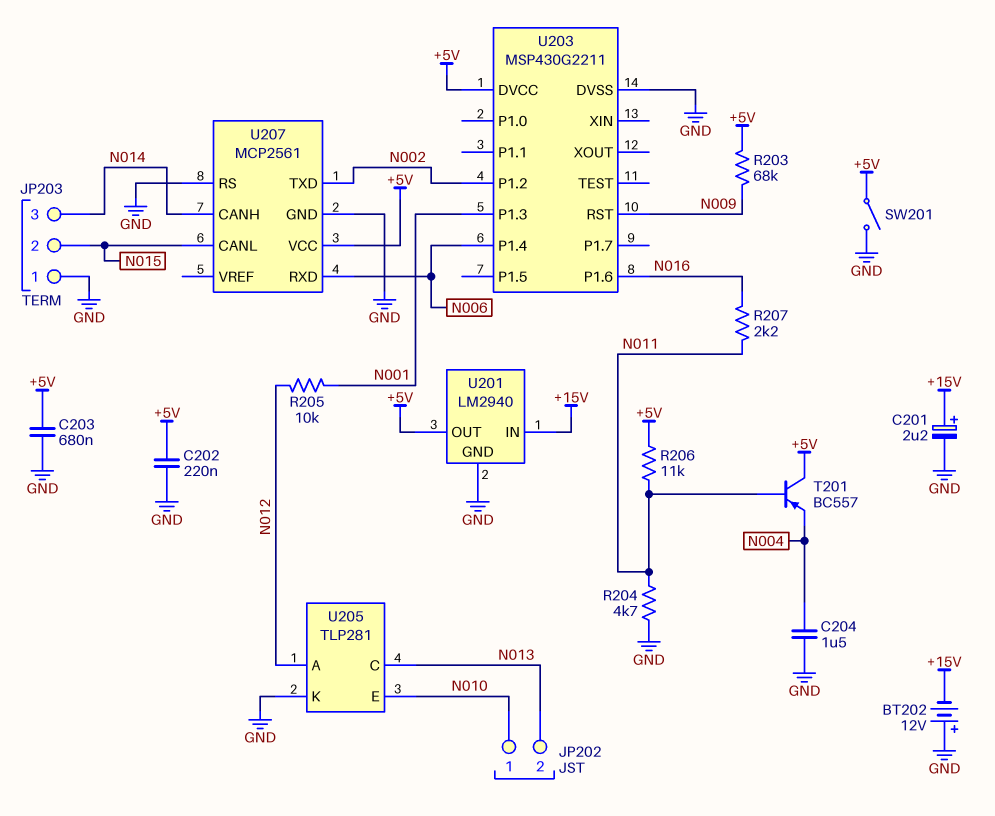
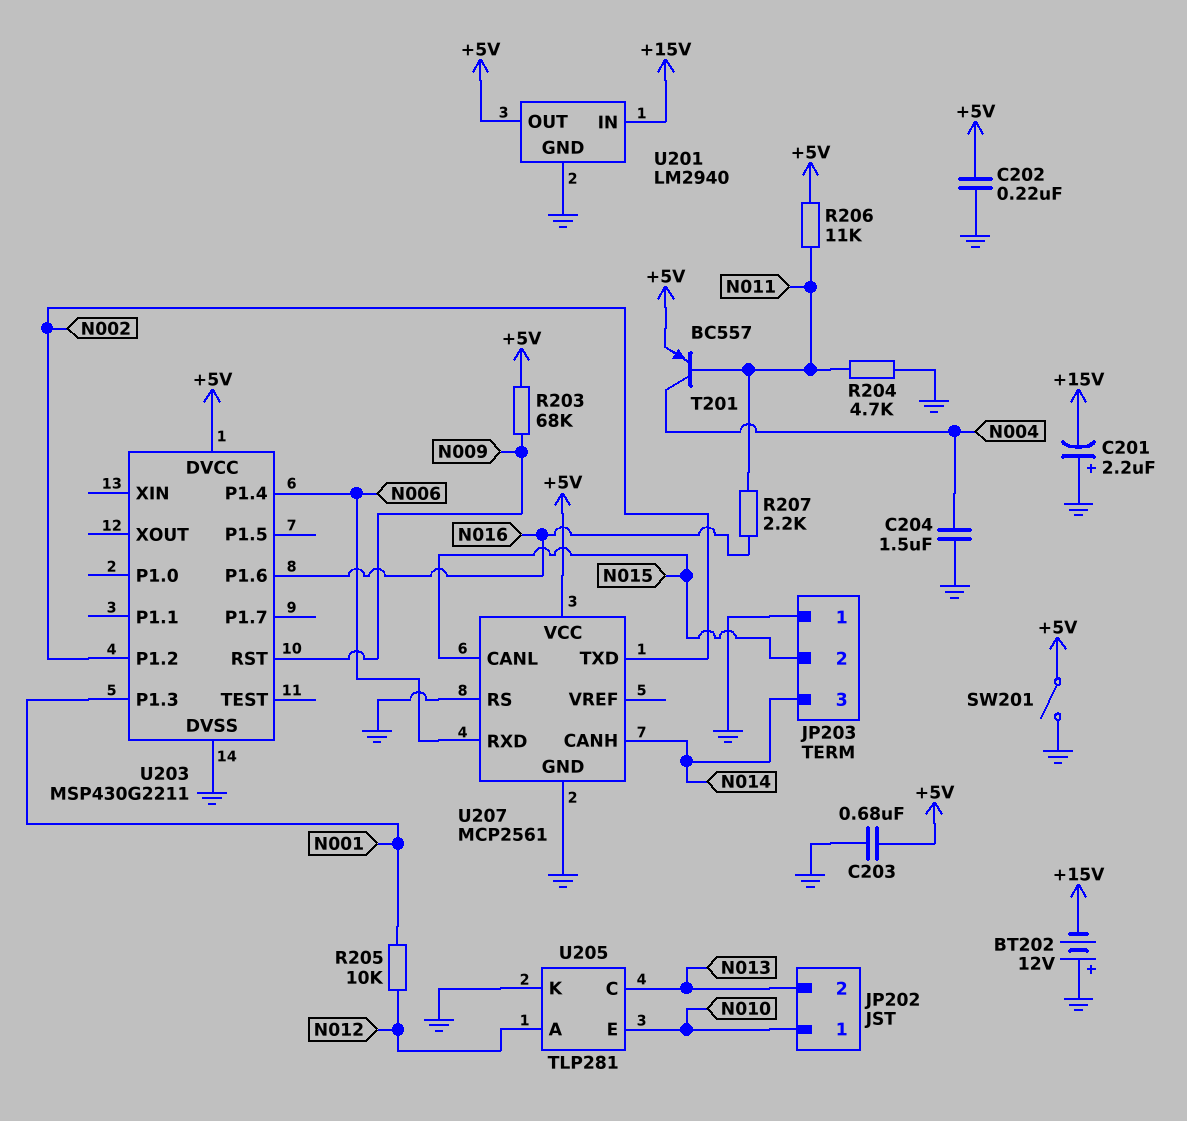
C201: 2.2uF (plus +15V, minus GND) -> 2.2uF (plus GND, minus +15V)
T201: PNP BC557 (B N011, C +5V, E N004) -> PNP BC557 (B N011, C N004, E +5V)

